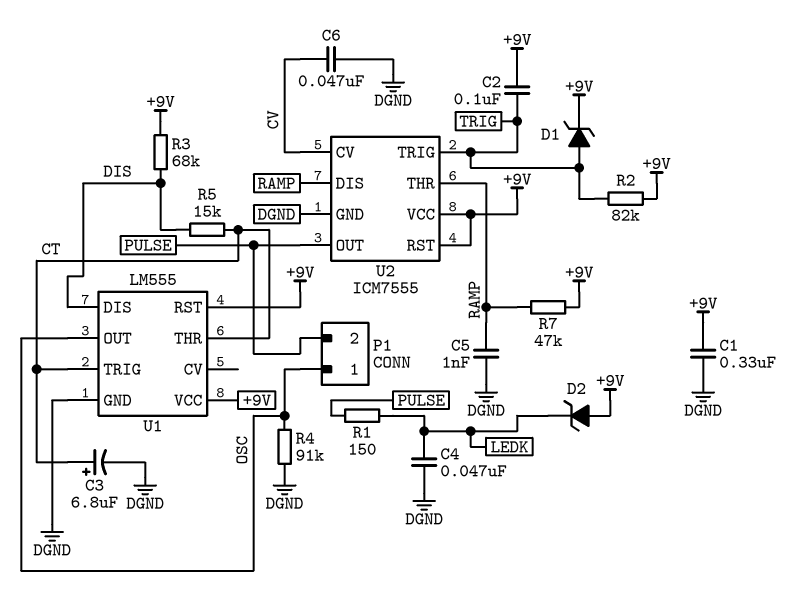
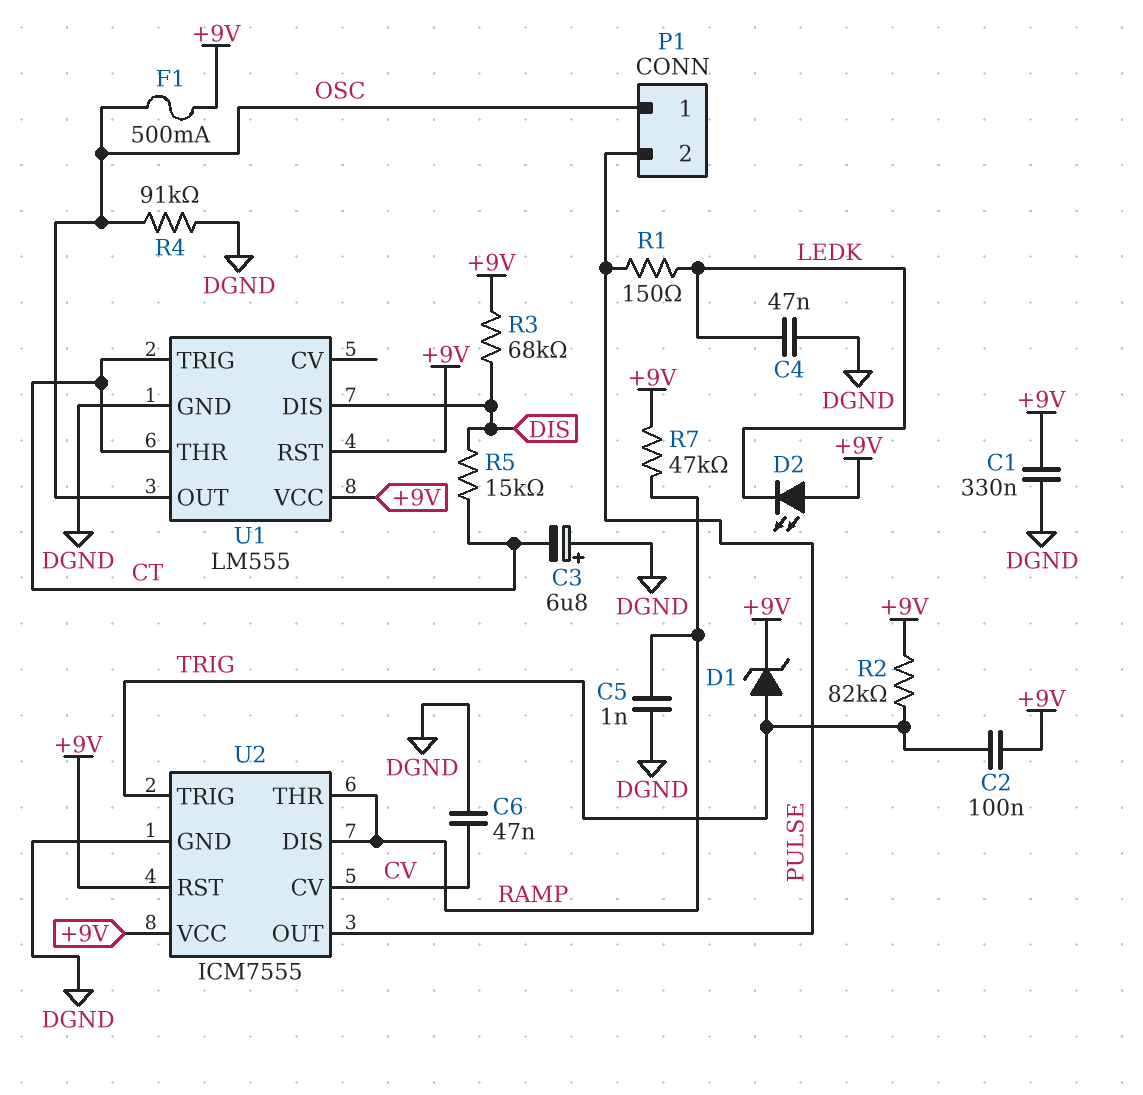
C3: 6.8uF (plus CT, minus DGND) -> 6.8uF (plus DGND, minus CT)
D2: zener (A +9V, K LEDK) -> LED (A +9V, K LEDK)
F1: none -> 500mA (+9V, OSC)

